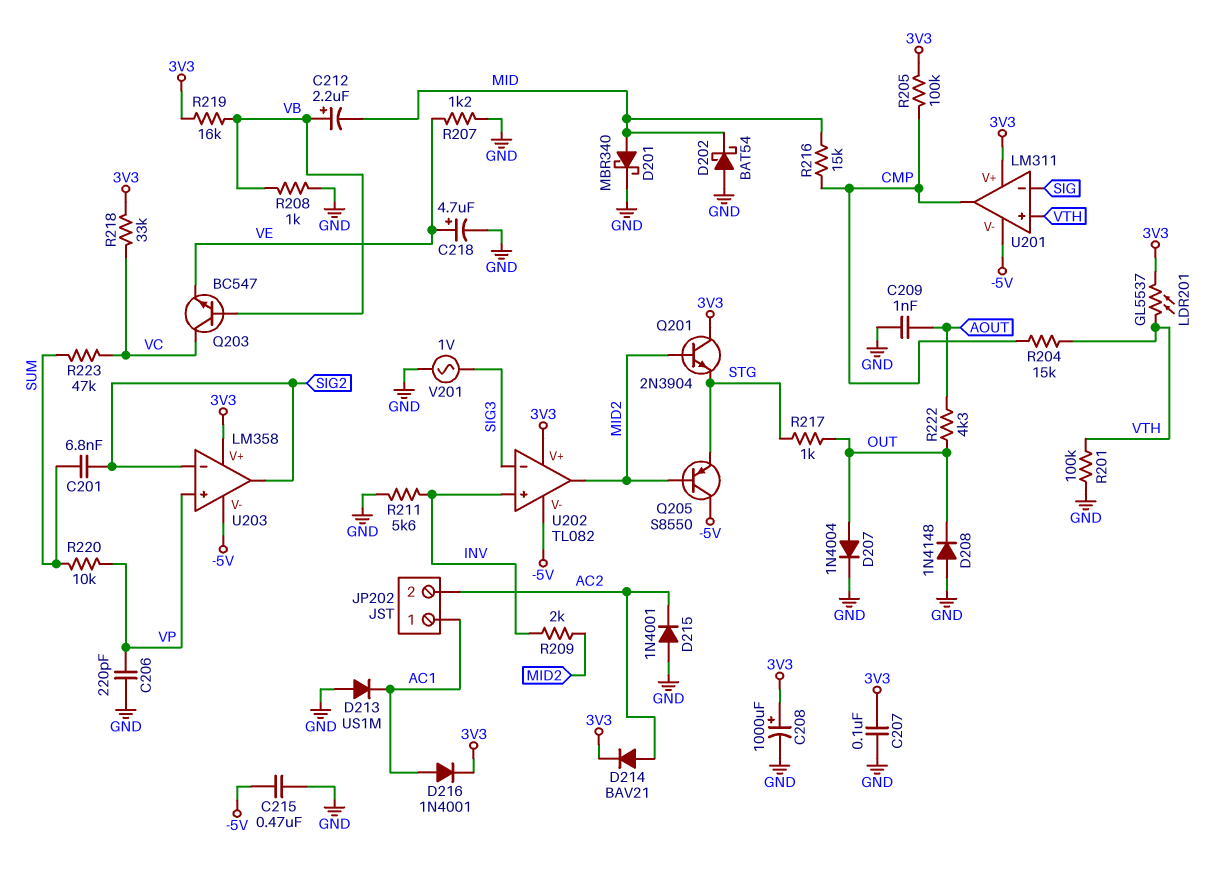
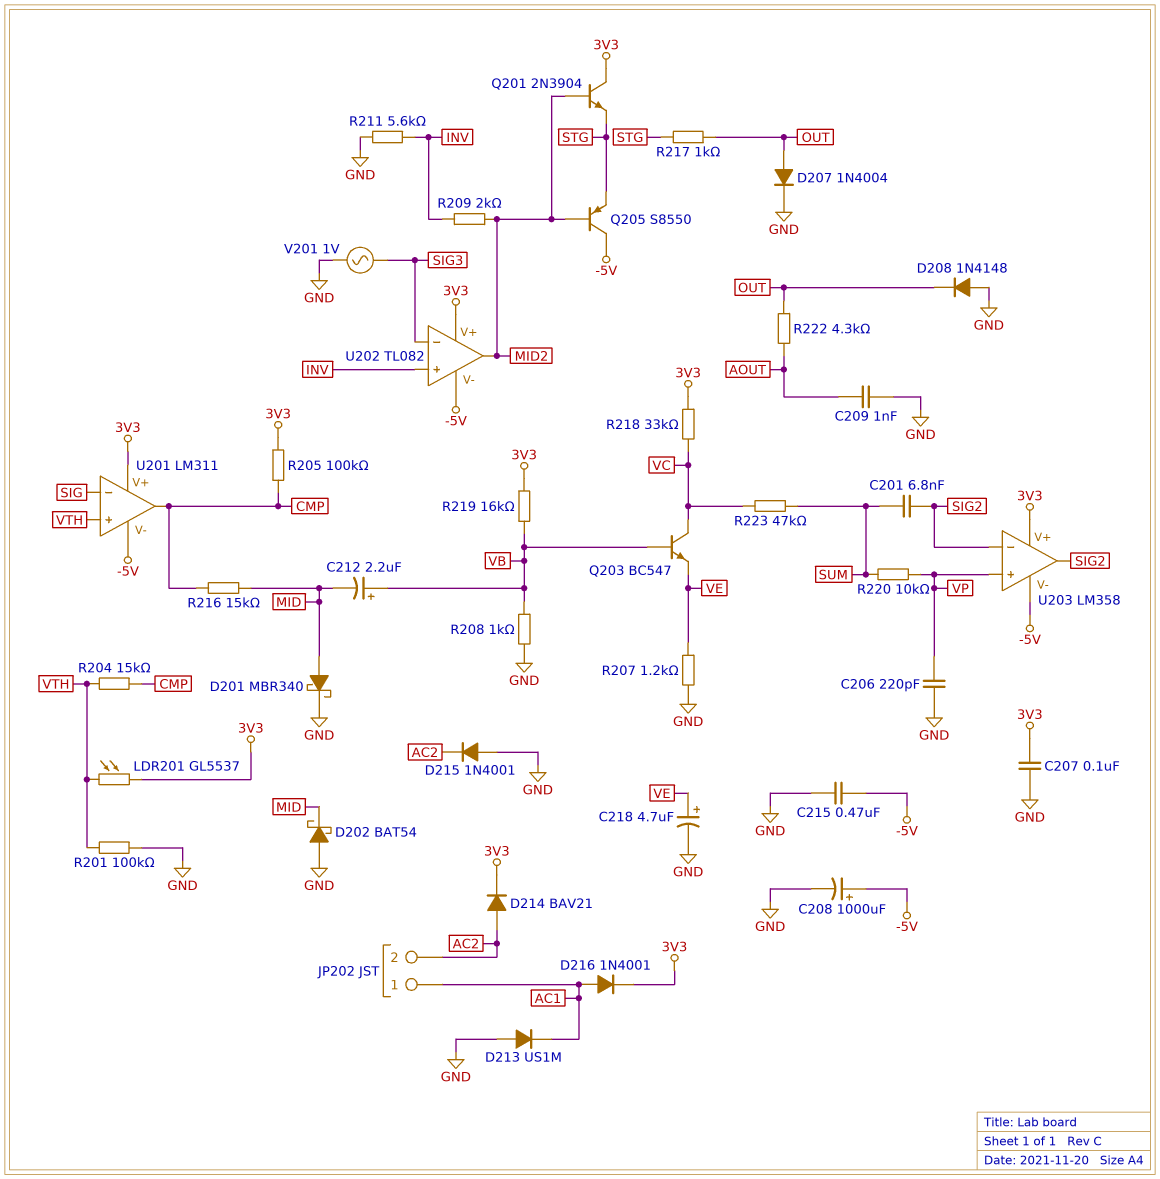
C208: 1000uF (plus 3V3, minus GND) -> 1000uF (plus -5V, minus GND)

